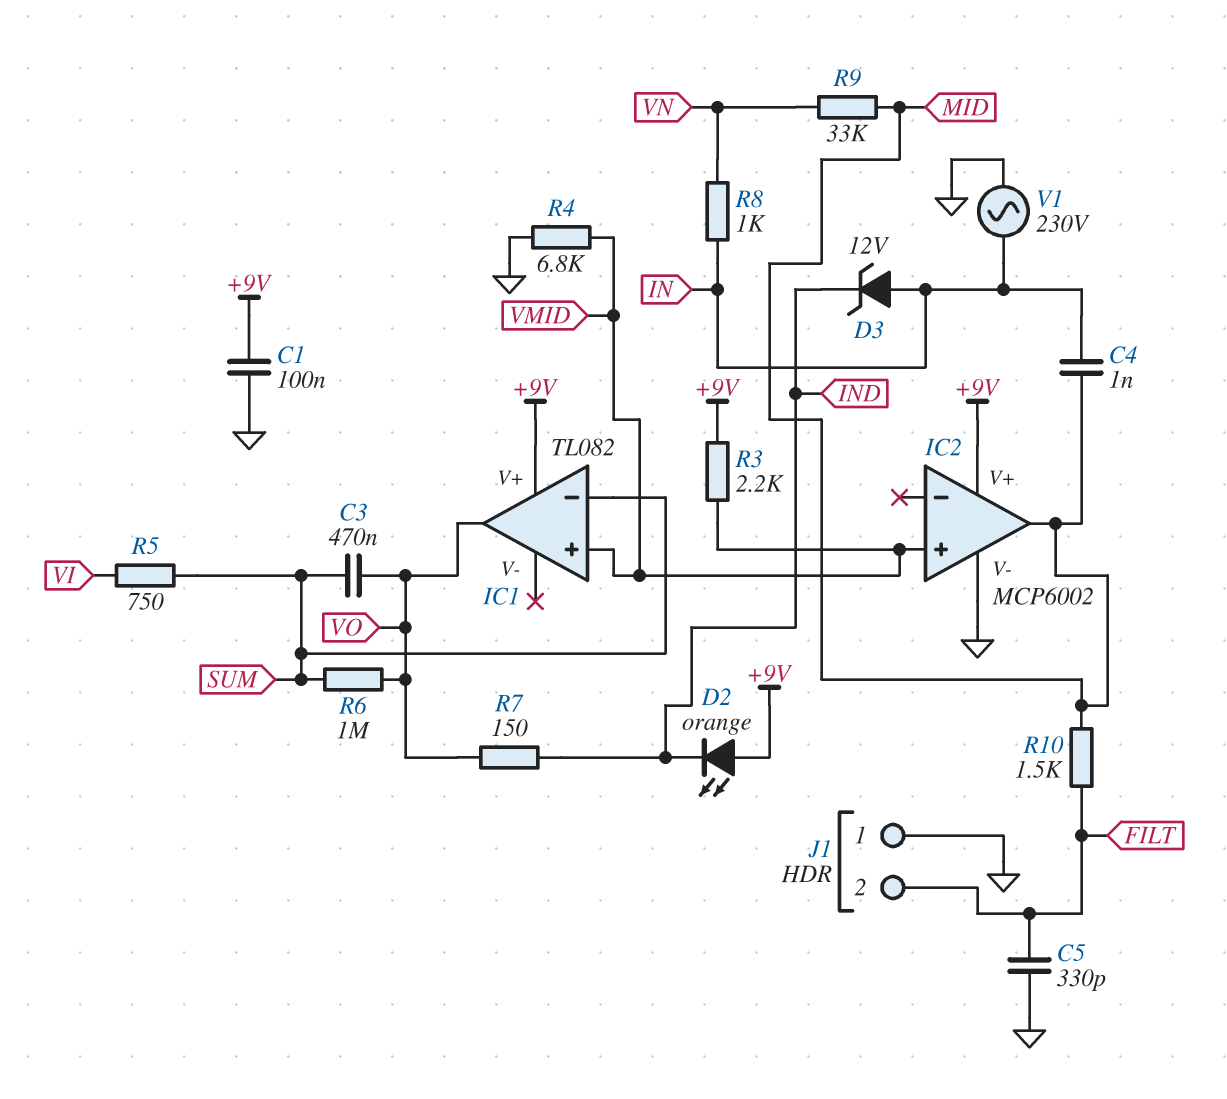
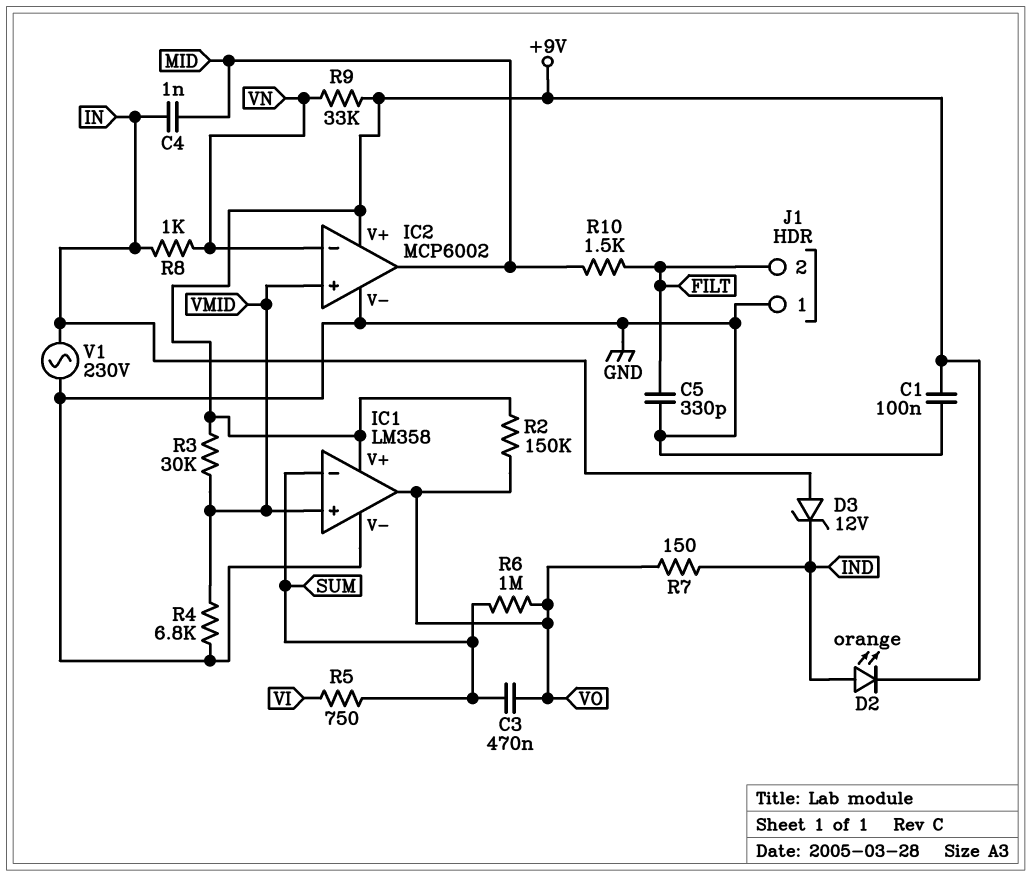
D2: LED orange (A +9V, K IND) -> LED orange (A IND, K +9V)
IC1: TL082 -> LM358
IC1 pin V-: none -> GND
IC2 pin in-: none -> VN
R2: none -> 150k (+9V, VO)
R3: 2.2k (+9V, VMID) -> 30k (+9V, VMID)
R9: 33k (MID, VN) -> 33k (+9V, VN)

